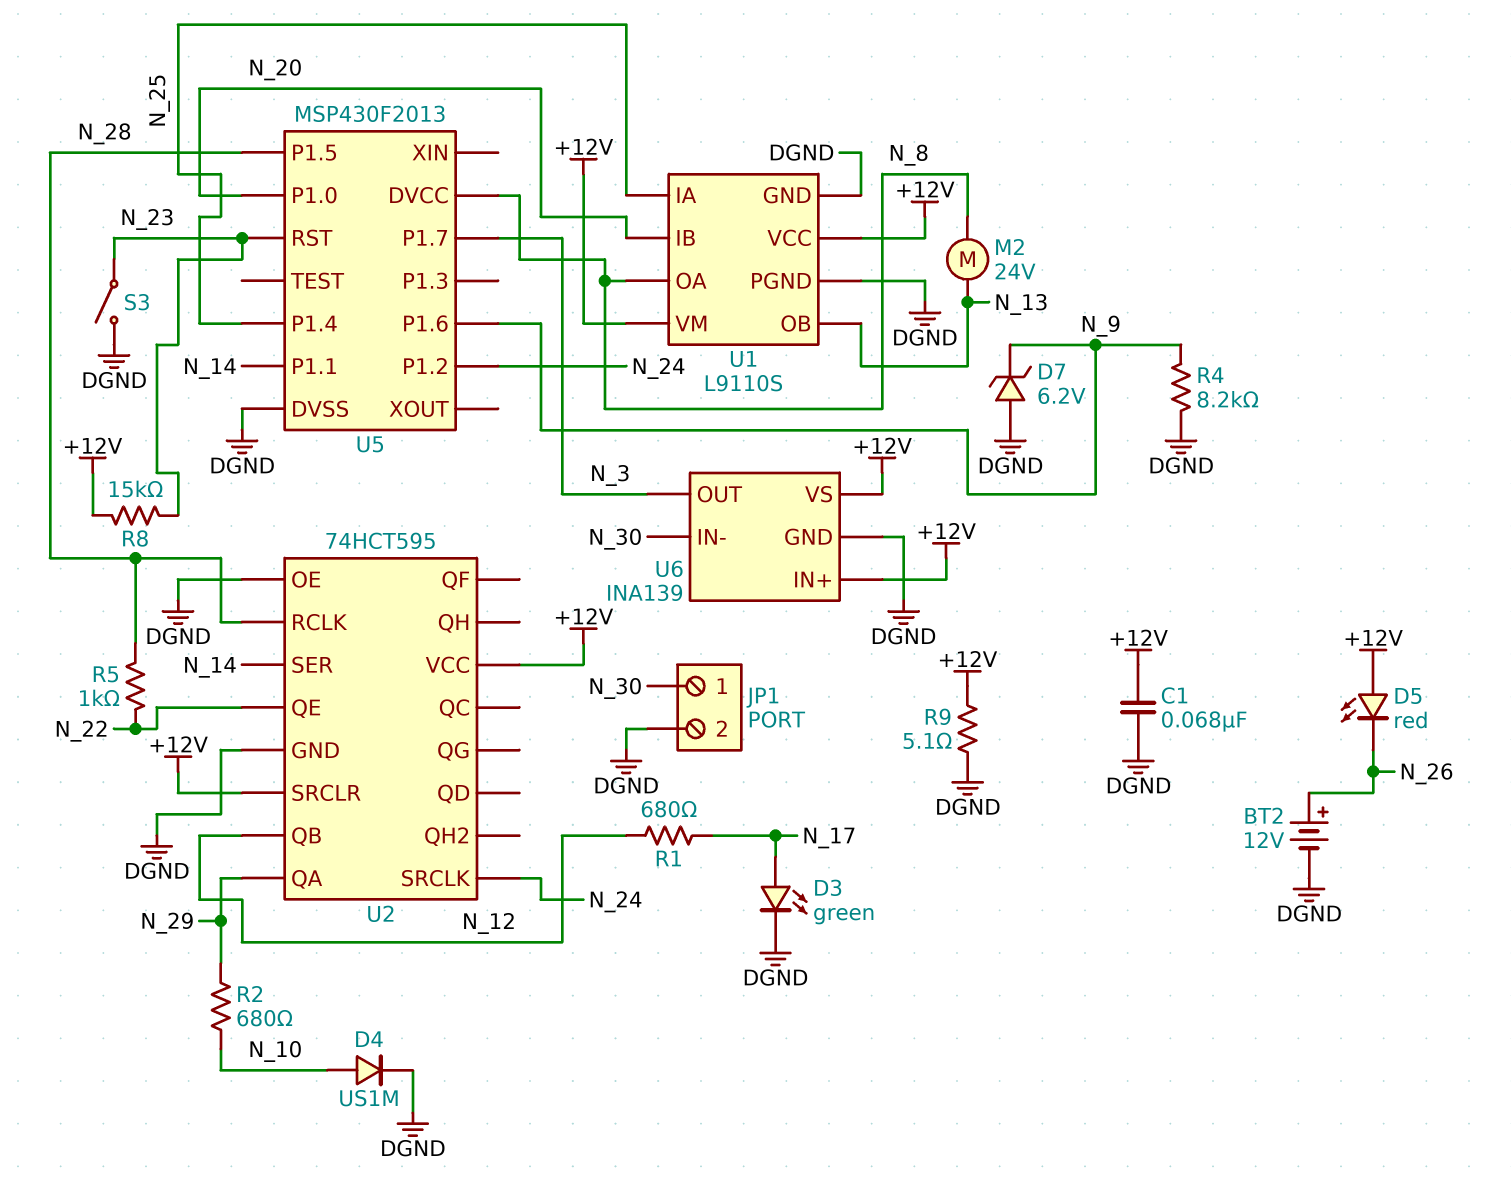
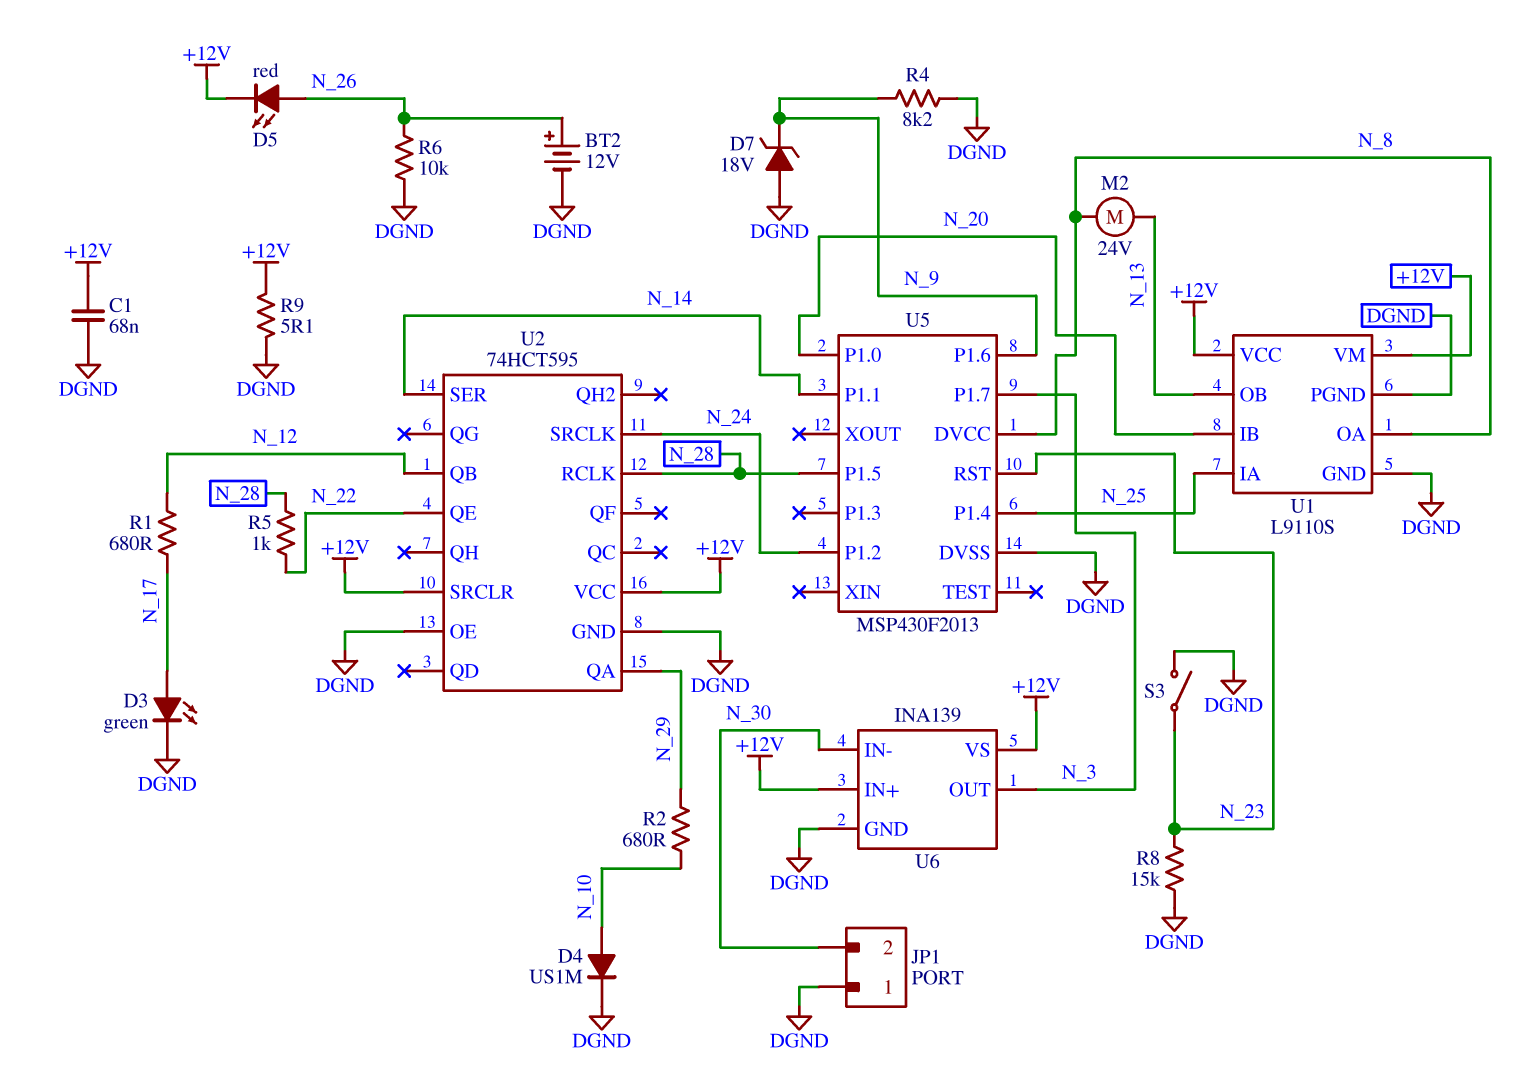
D5: LED red (A +12V, K N_26) -> LED red (A N_26, K +12V)
D7: zener 6.2V (A DGND, K N_9) -> zener 18V (A DGND, K N_9)
JP1 pin 1: N_30 -> DGND
JP1 pin 2: DGND -> N_30
R6: none -> 10k (DGND, N_26)
R8: 15k (+12V, N_23) -> 15k (DGND, N_23)

